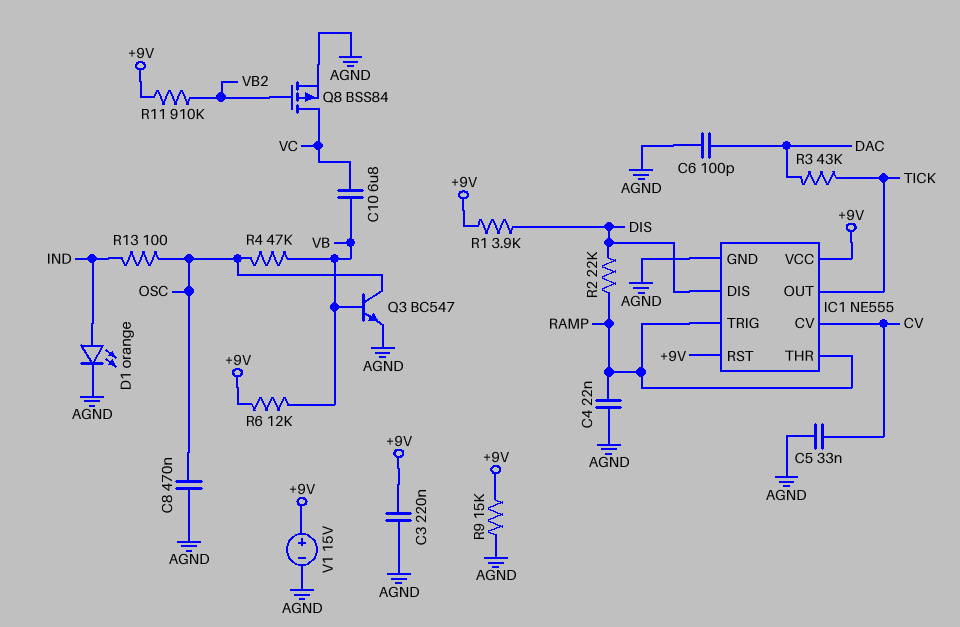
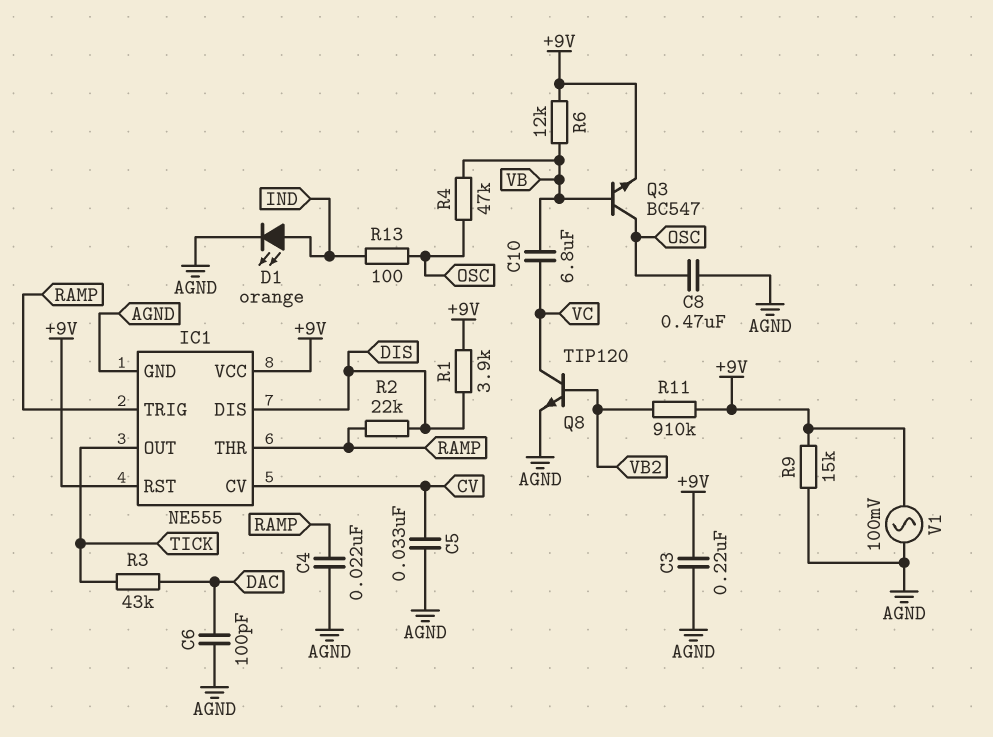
Q3: NPN BC547 (B VB, C OSC, E AGND) -> NPN BC547 (B VB, C OSC, E +9V)
Q8: PMOS BSS84 (G VB2, D VC, S AGND) -> NPN TIP120 (B VB2, C VC, E AGND)
V1: 15V (plus +9V, minus AGND) -> AC 100mV (+9V, AGND)

